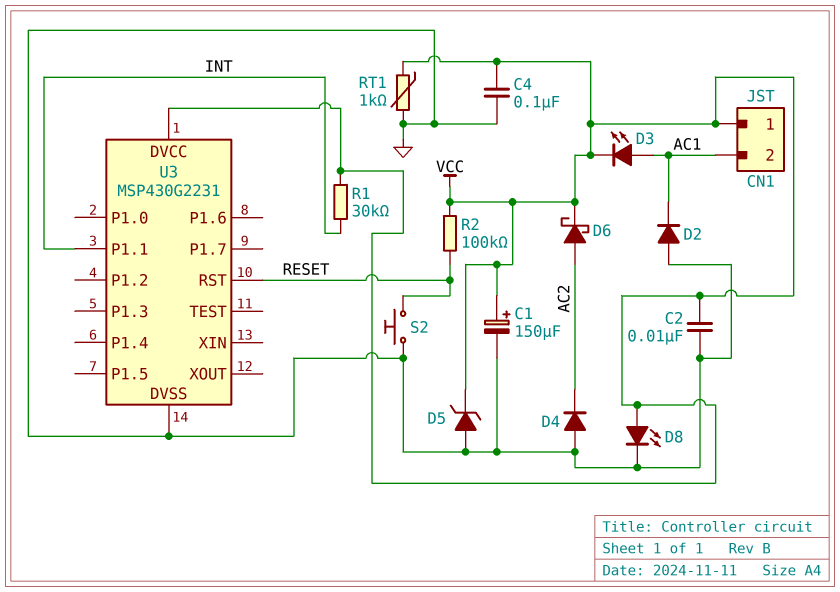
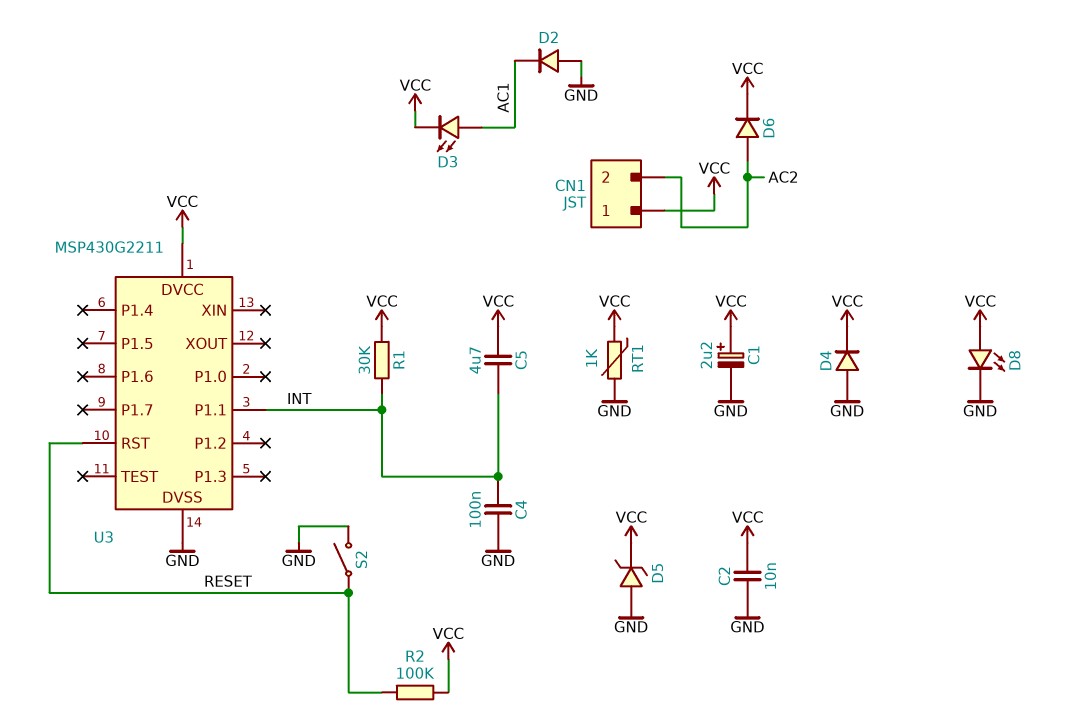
C1: 150uF (plus VCC, minus GND) -> 2.2uF (plus VCC, minus GND)
C4: 100nF (GND, VCC) -> 100nF (GND, INT)
C5: none -> 4.7uF (INT, VCC)
CN1 pin 2: AC1 -> AC2
D4: diode (A GND, K AC2) -> diode (A GND, K VCC)
D6: schottky (A AC2, K VCC) -> diode (A AC2, K VCC)
S2: button (GND, RESET) -> switch (GND, RESET)
U3: MSP430G2231 -> MSP430G2211

